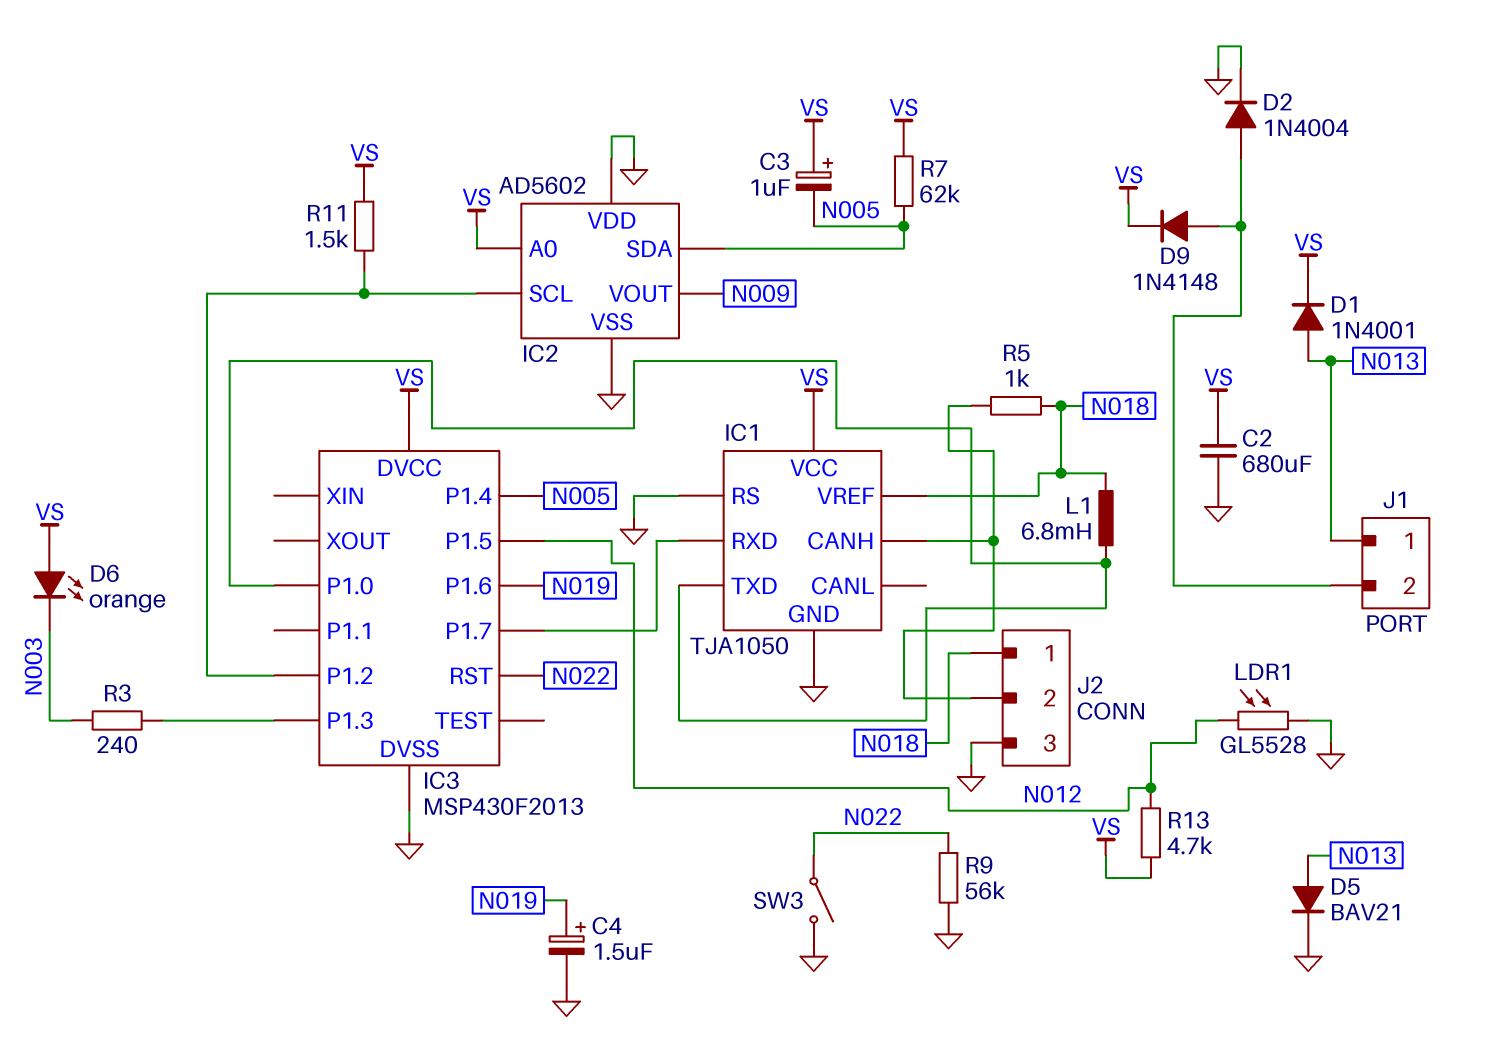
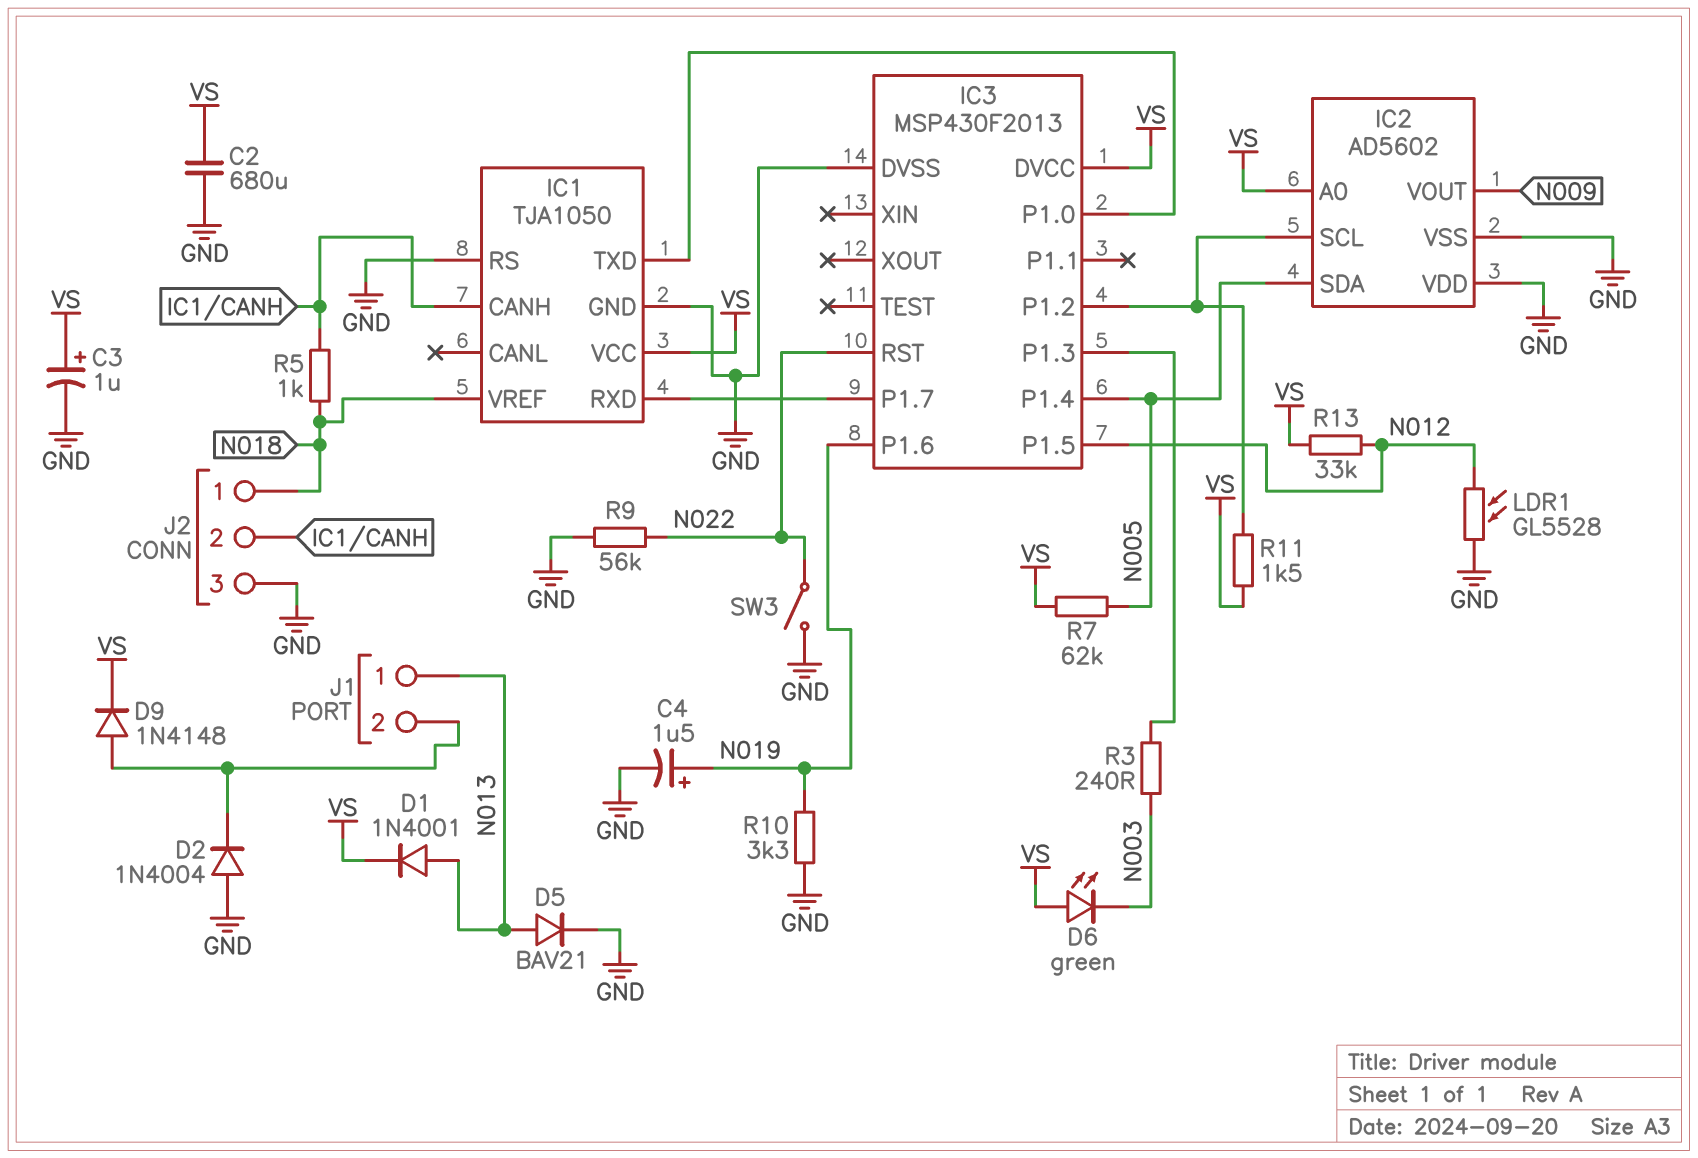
C3: 1uF (plus VS, minus N005) -> 1uF (plus VS, minus GND)
D2: diode 1N4004 (A J1/2, K GND) -> diode 1N4004 (A GND, K J1/2)
D6: LED orange (A VS, K N003) -> LED green (A VS, K N003)
L1: 6.8mH (IC1/TXD, N018) -> none
R10: none -> 3.3k (GND, N019)
R13: 4.7k (N012, VS) -> 33k (N012, VS)

